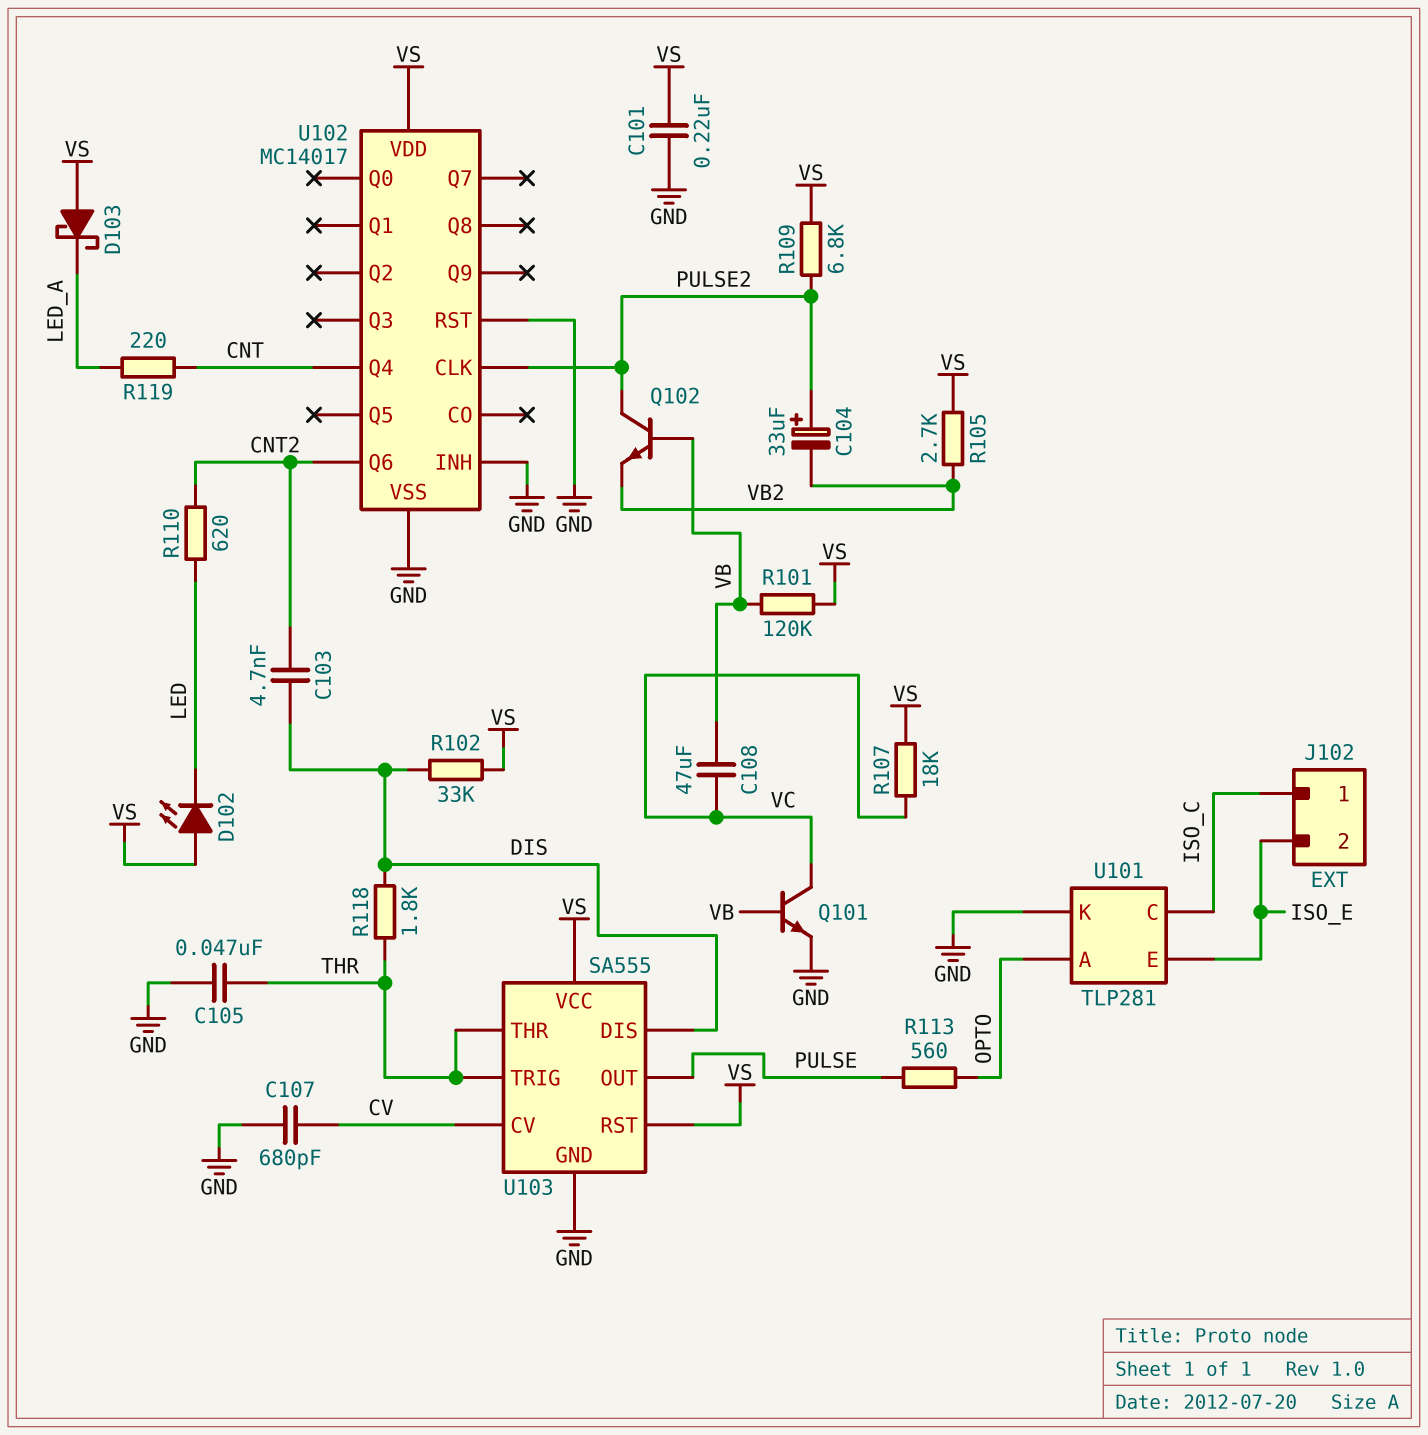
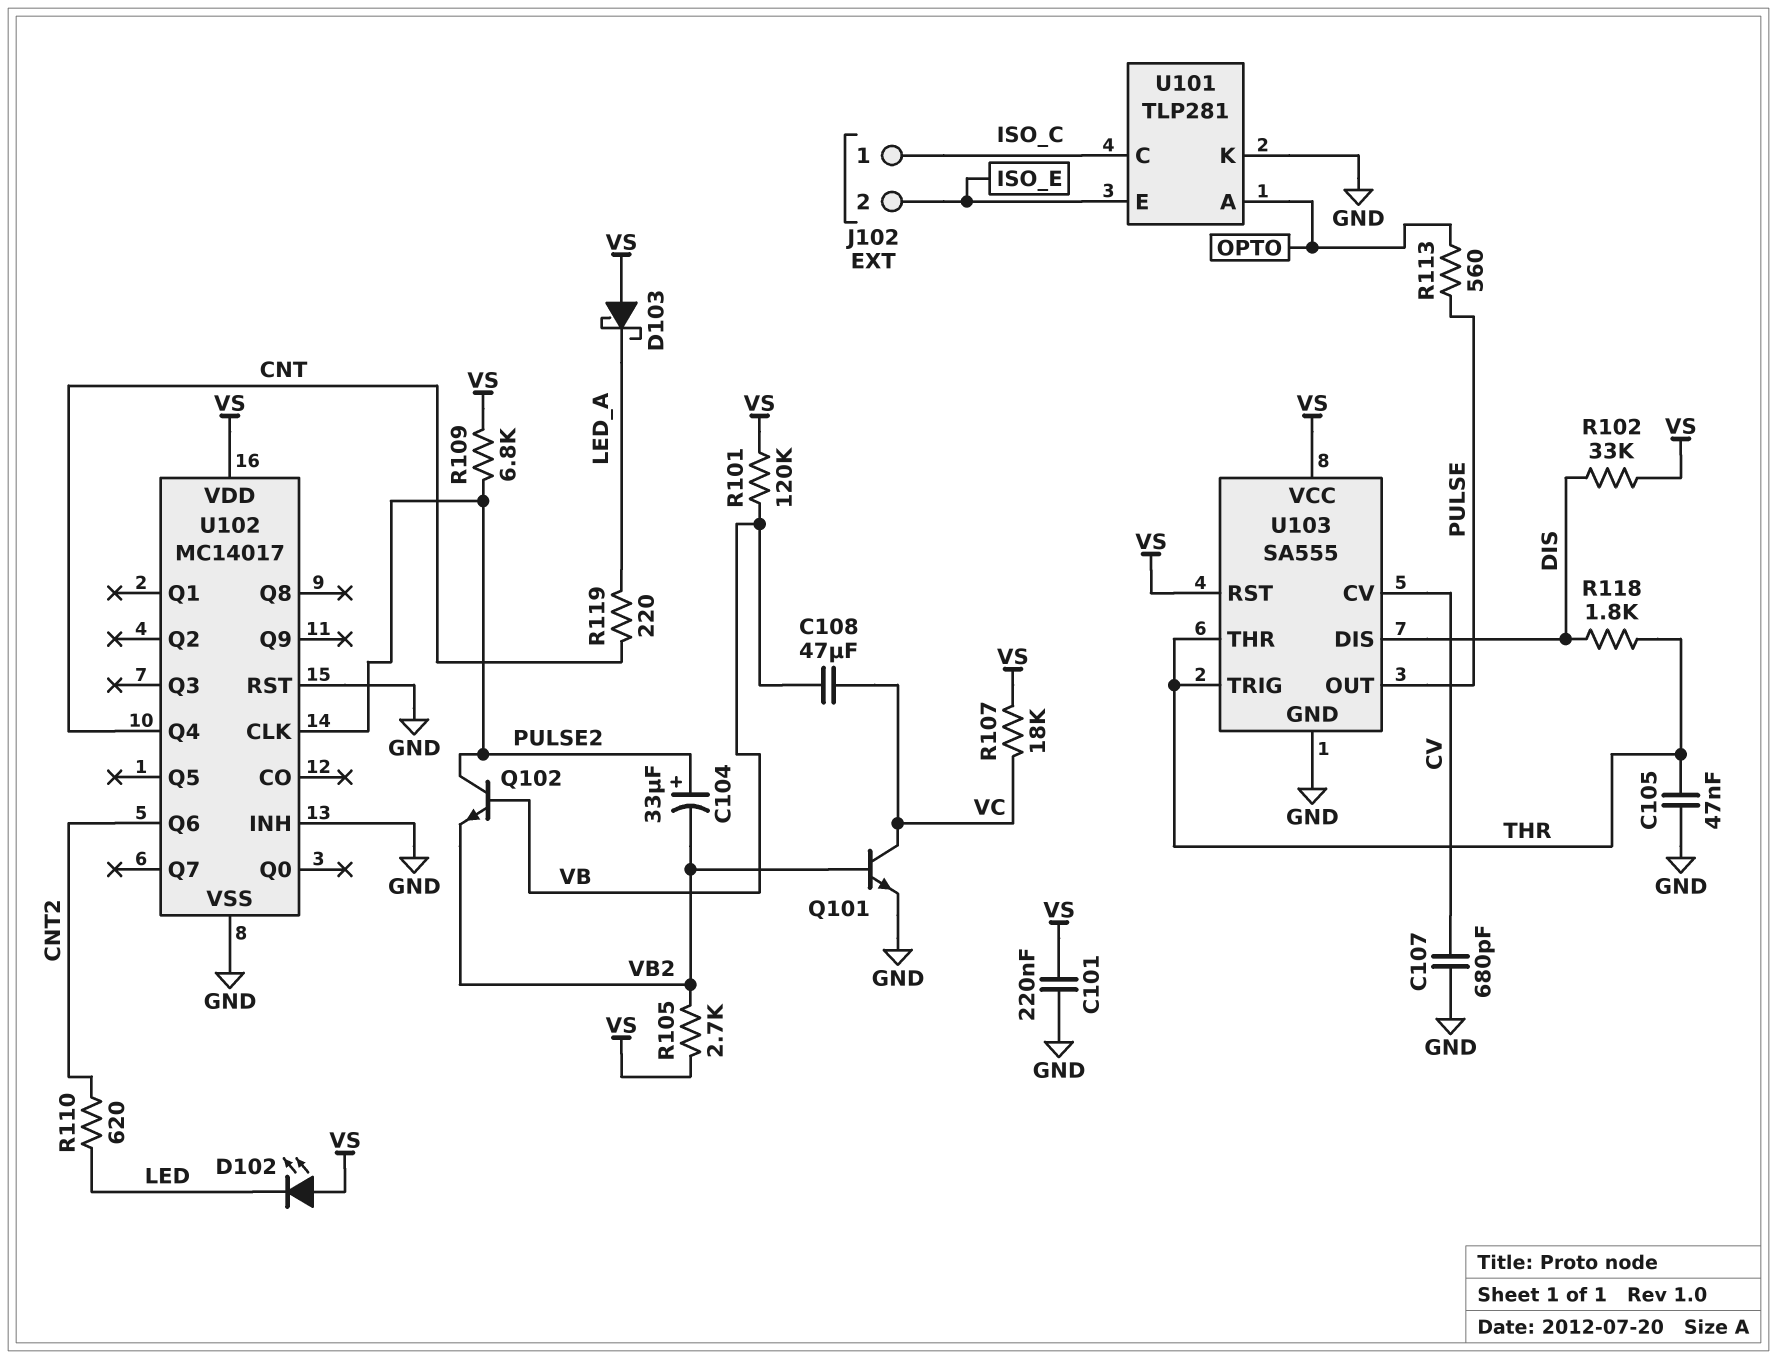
C103: 4.7nF (CNT2, DIS) -> none
Q101: NPN (B VB, C VC, E GND) -> NPN (B VB2, C VC, E GND)

